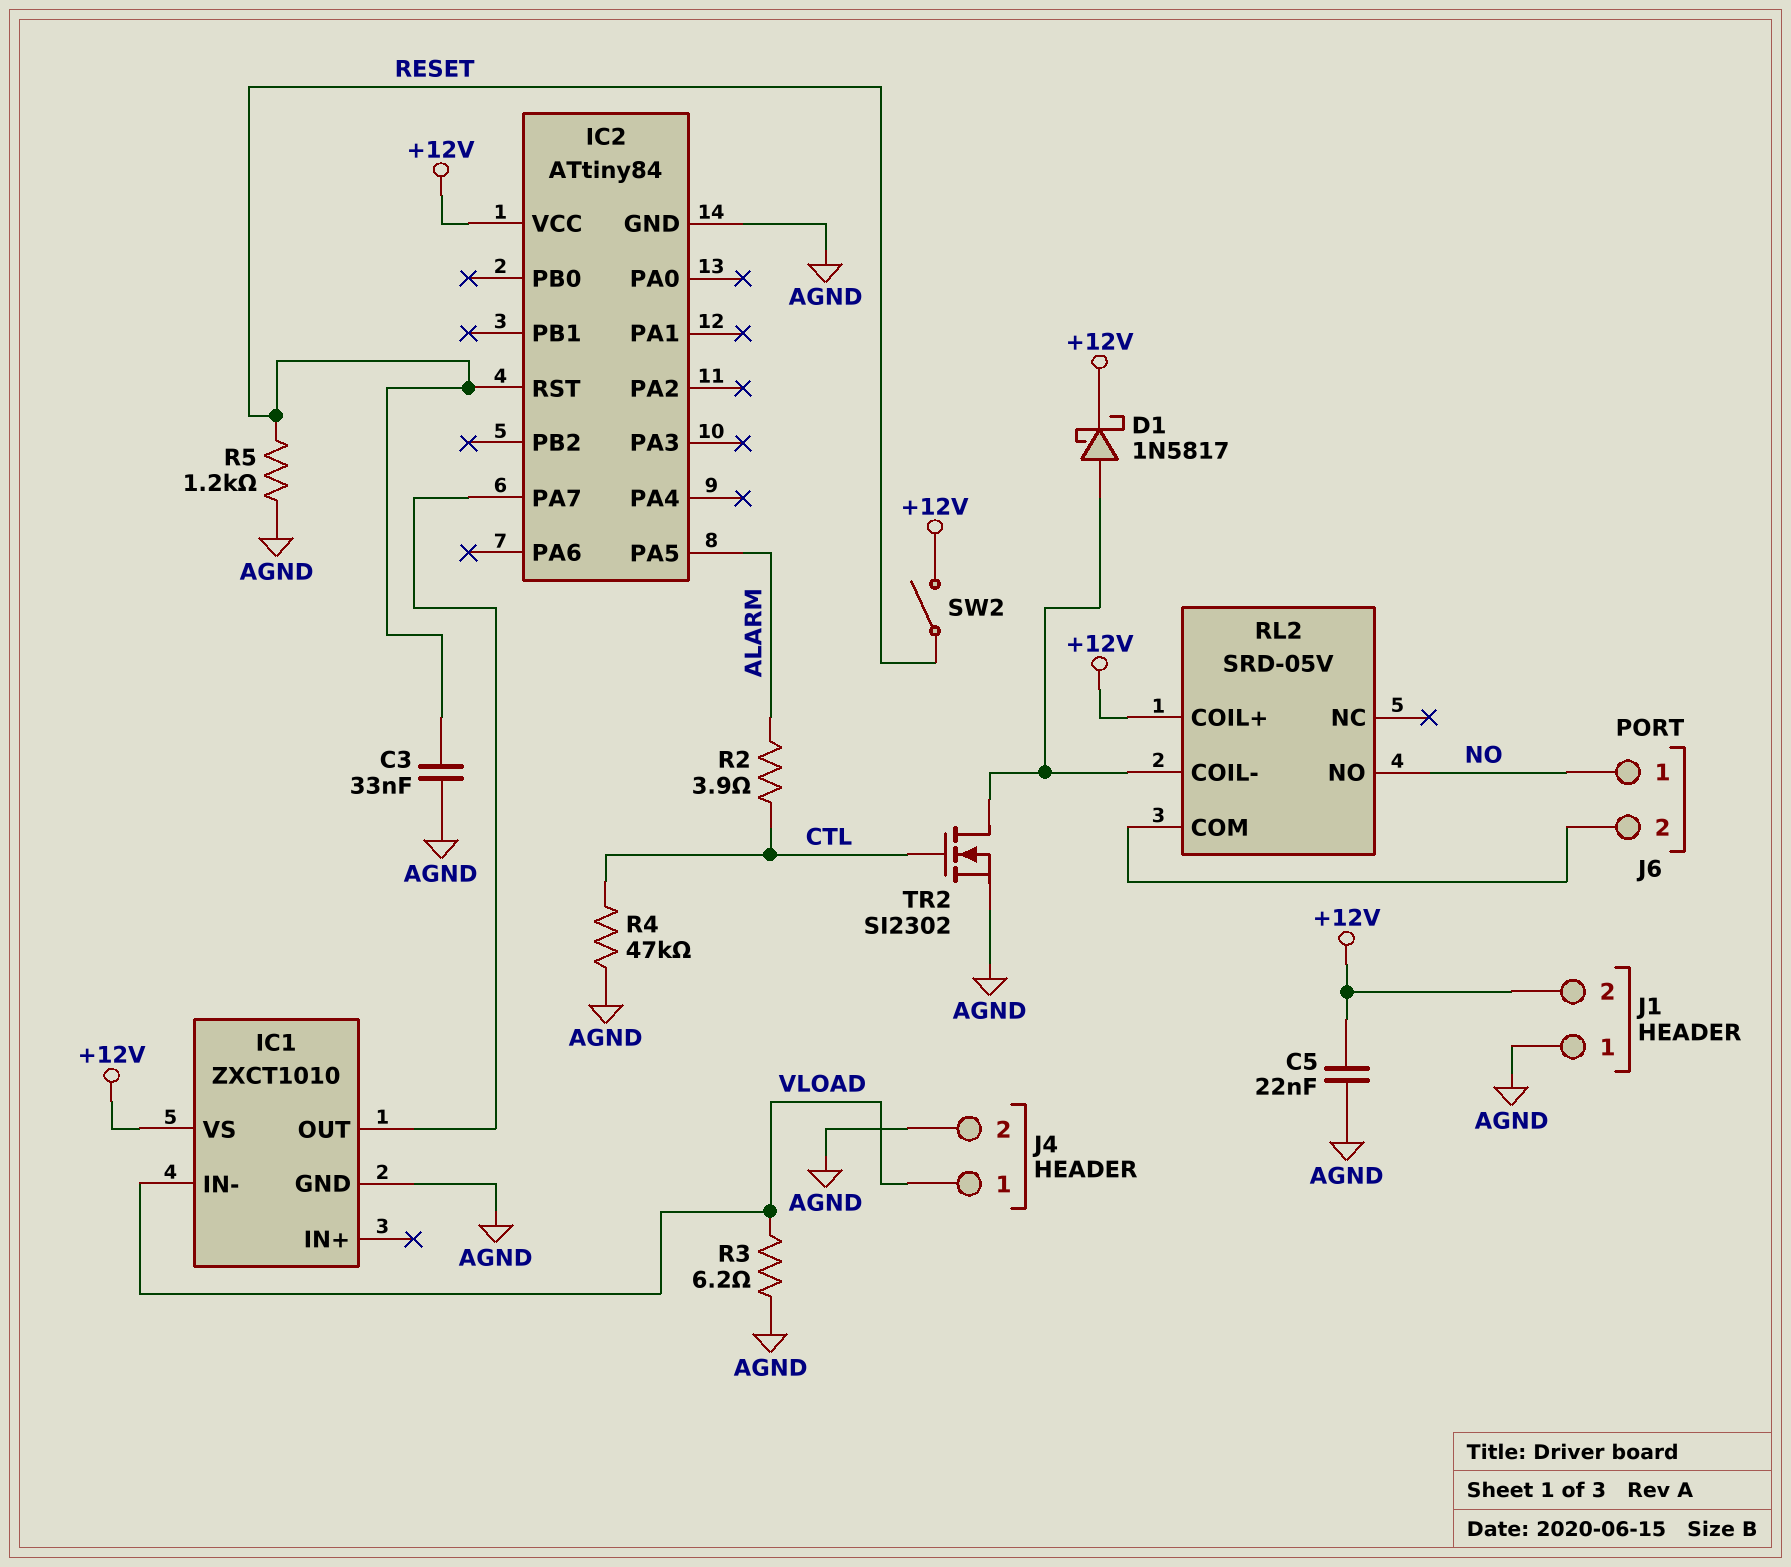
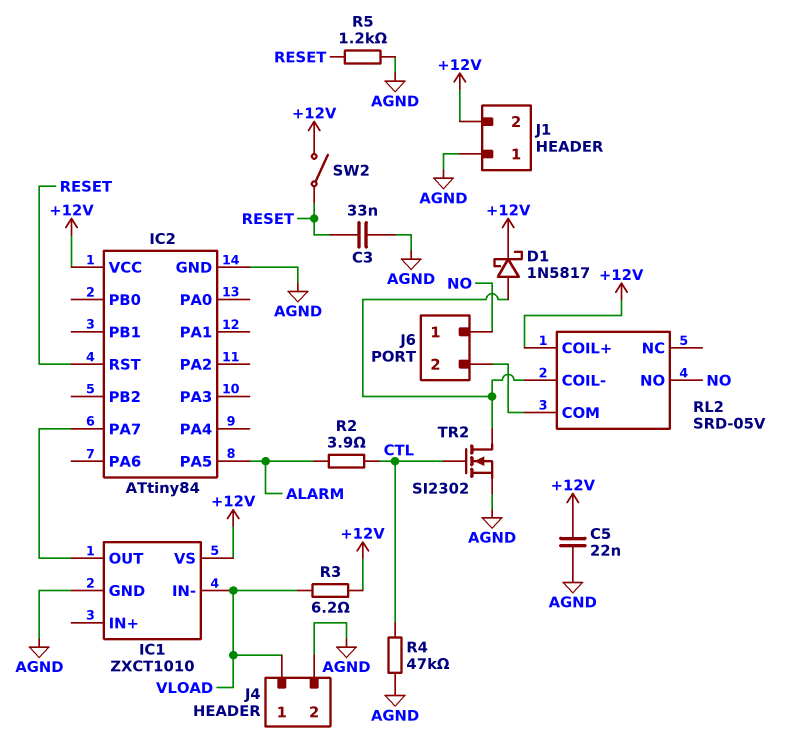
R3: 6.2 (AGND, VLOAD) -> 6.2 (+12V, VLOAD)

